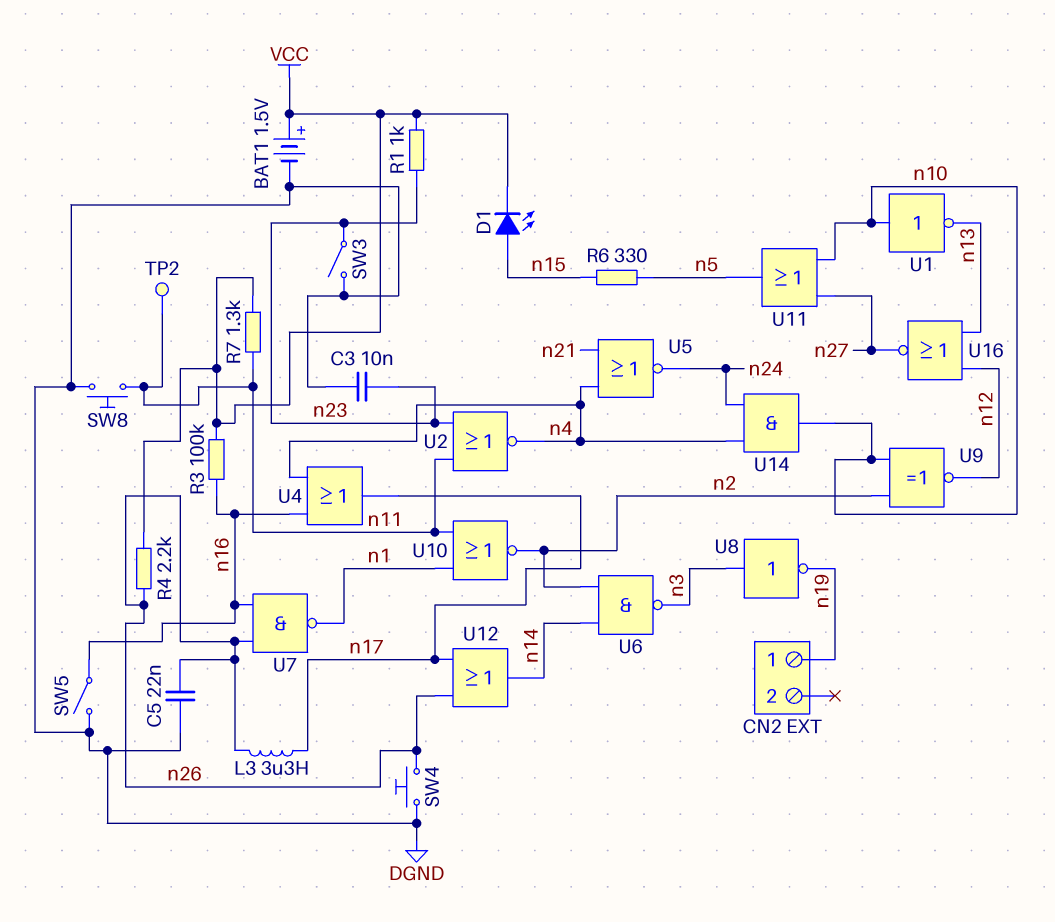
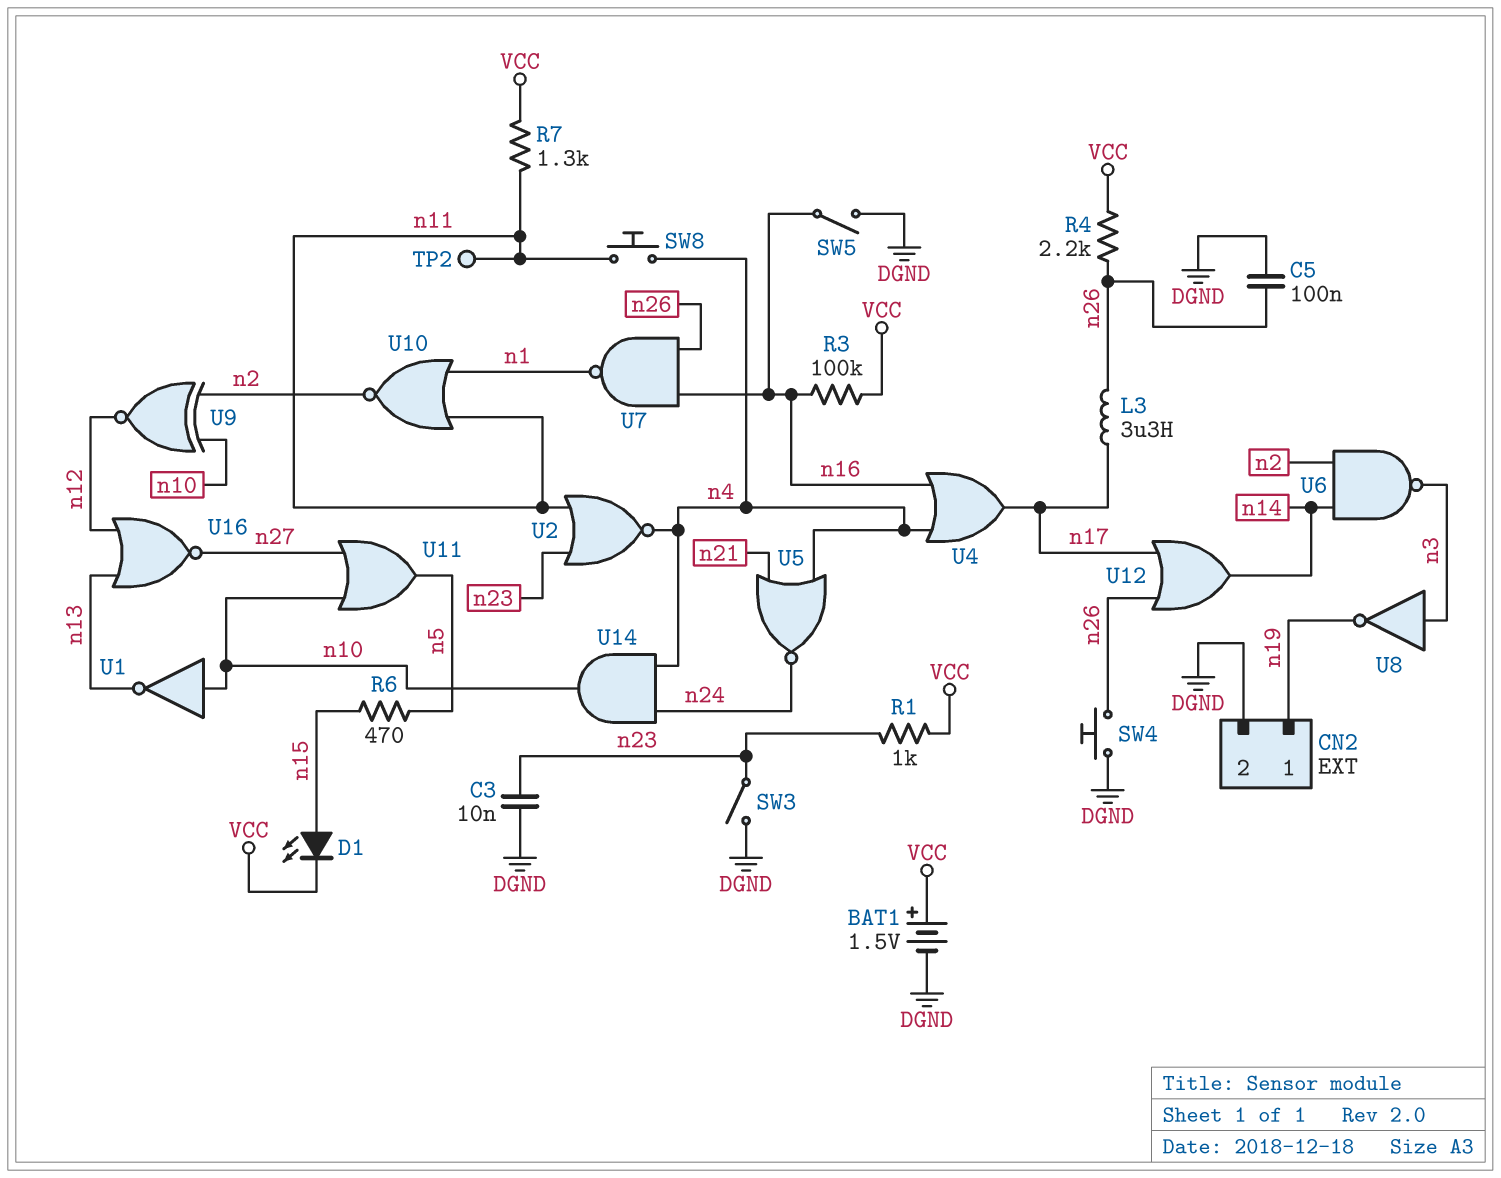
C5: 22nF (DGND, n26) -> 100nF (DGND, n26)
CN2 pin 2: none -> DGND
R6: 330 (n5, n15) -> 470 (n5, n15)
SW8: button (DGND, n11) -> button (n4, n11)

